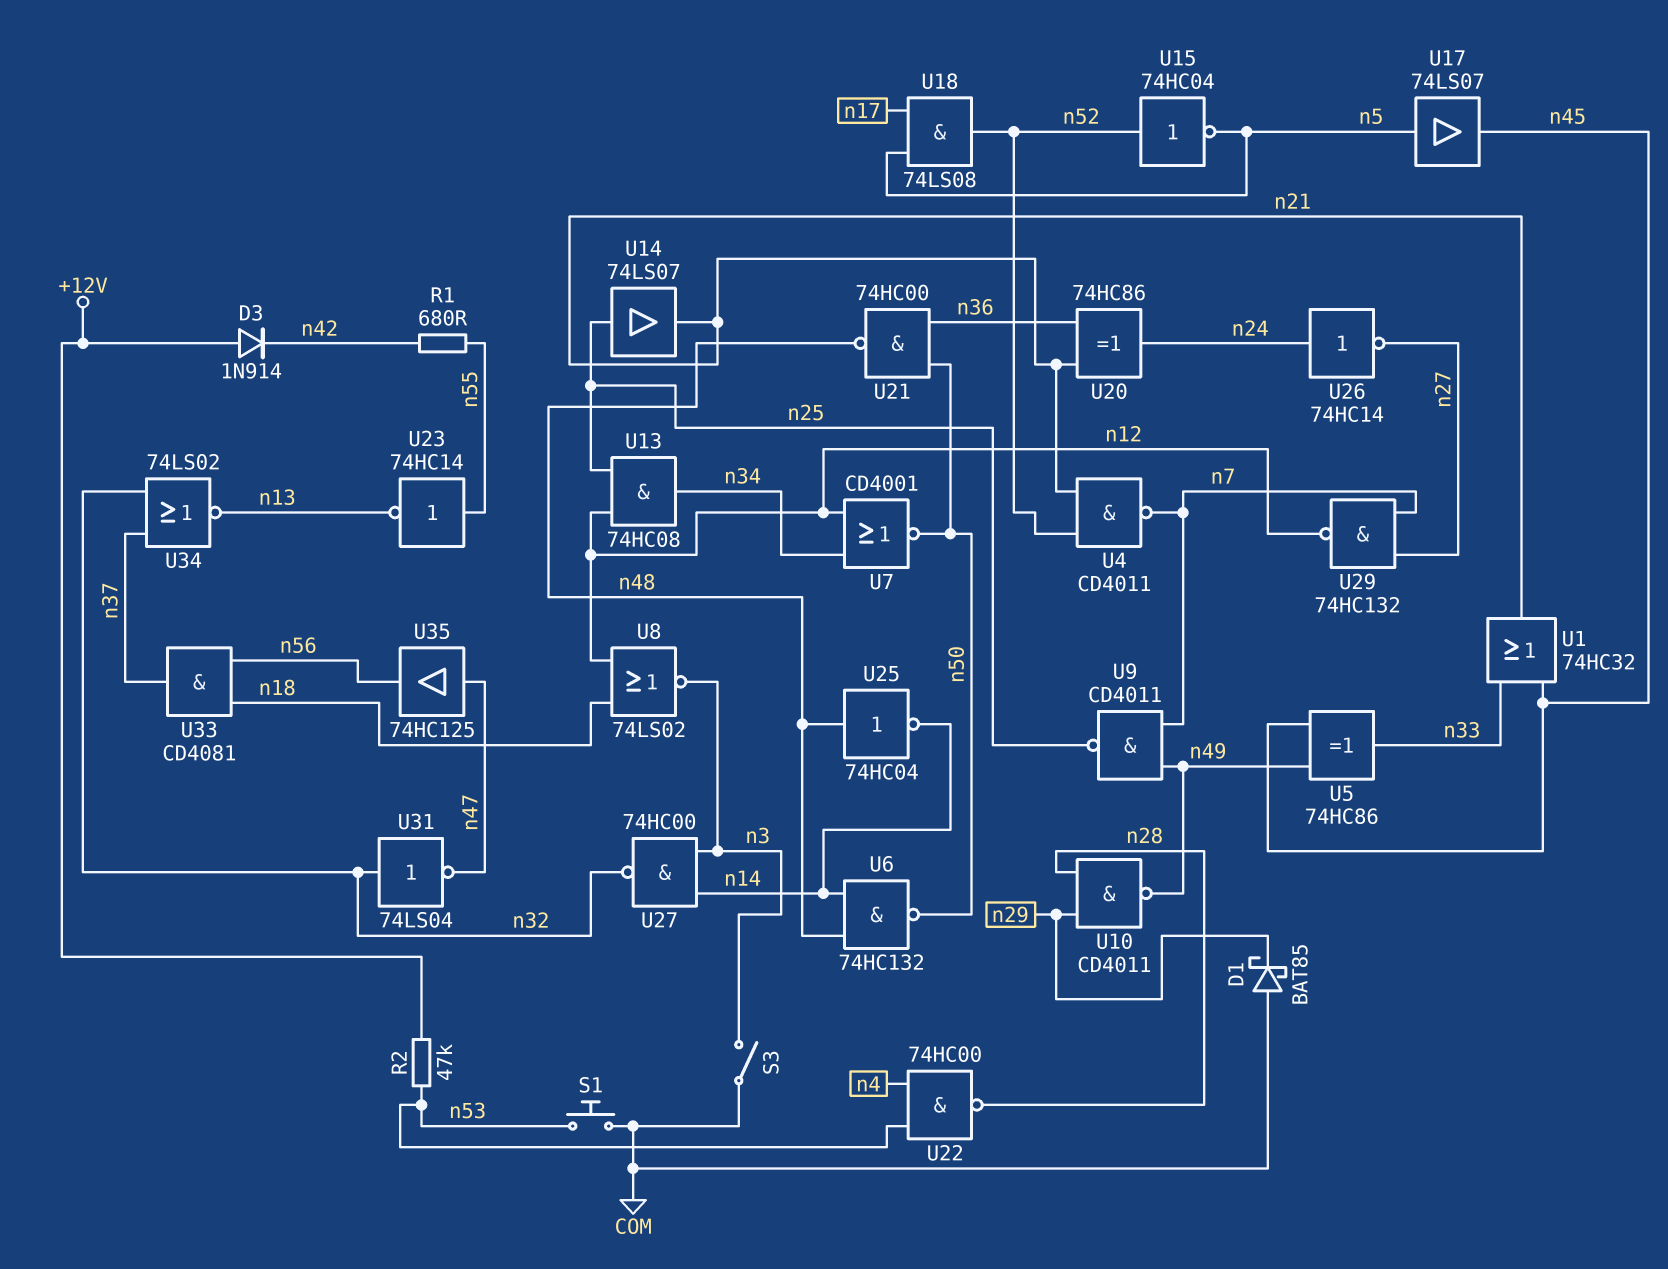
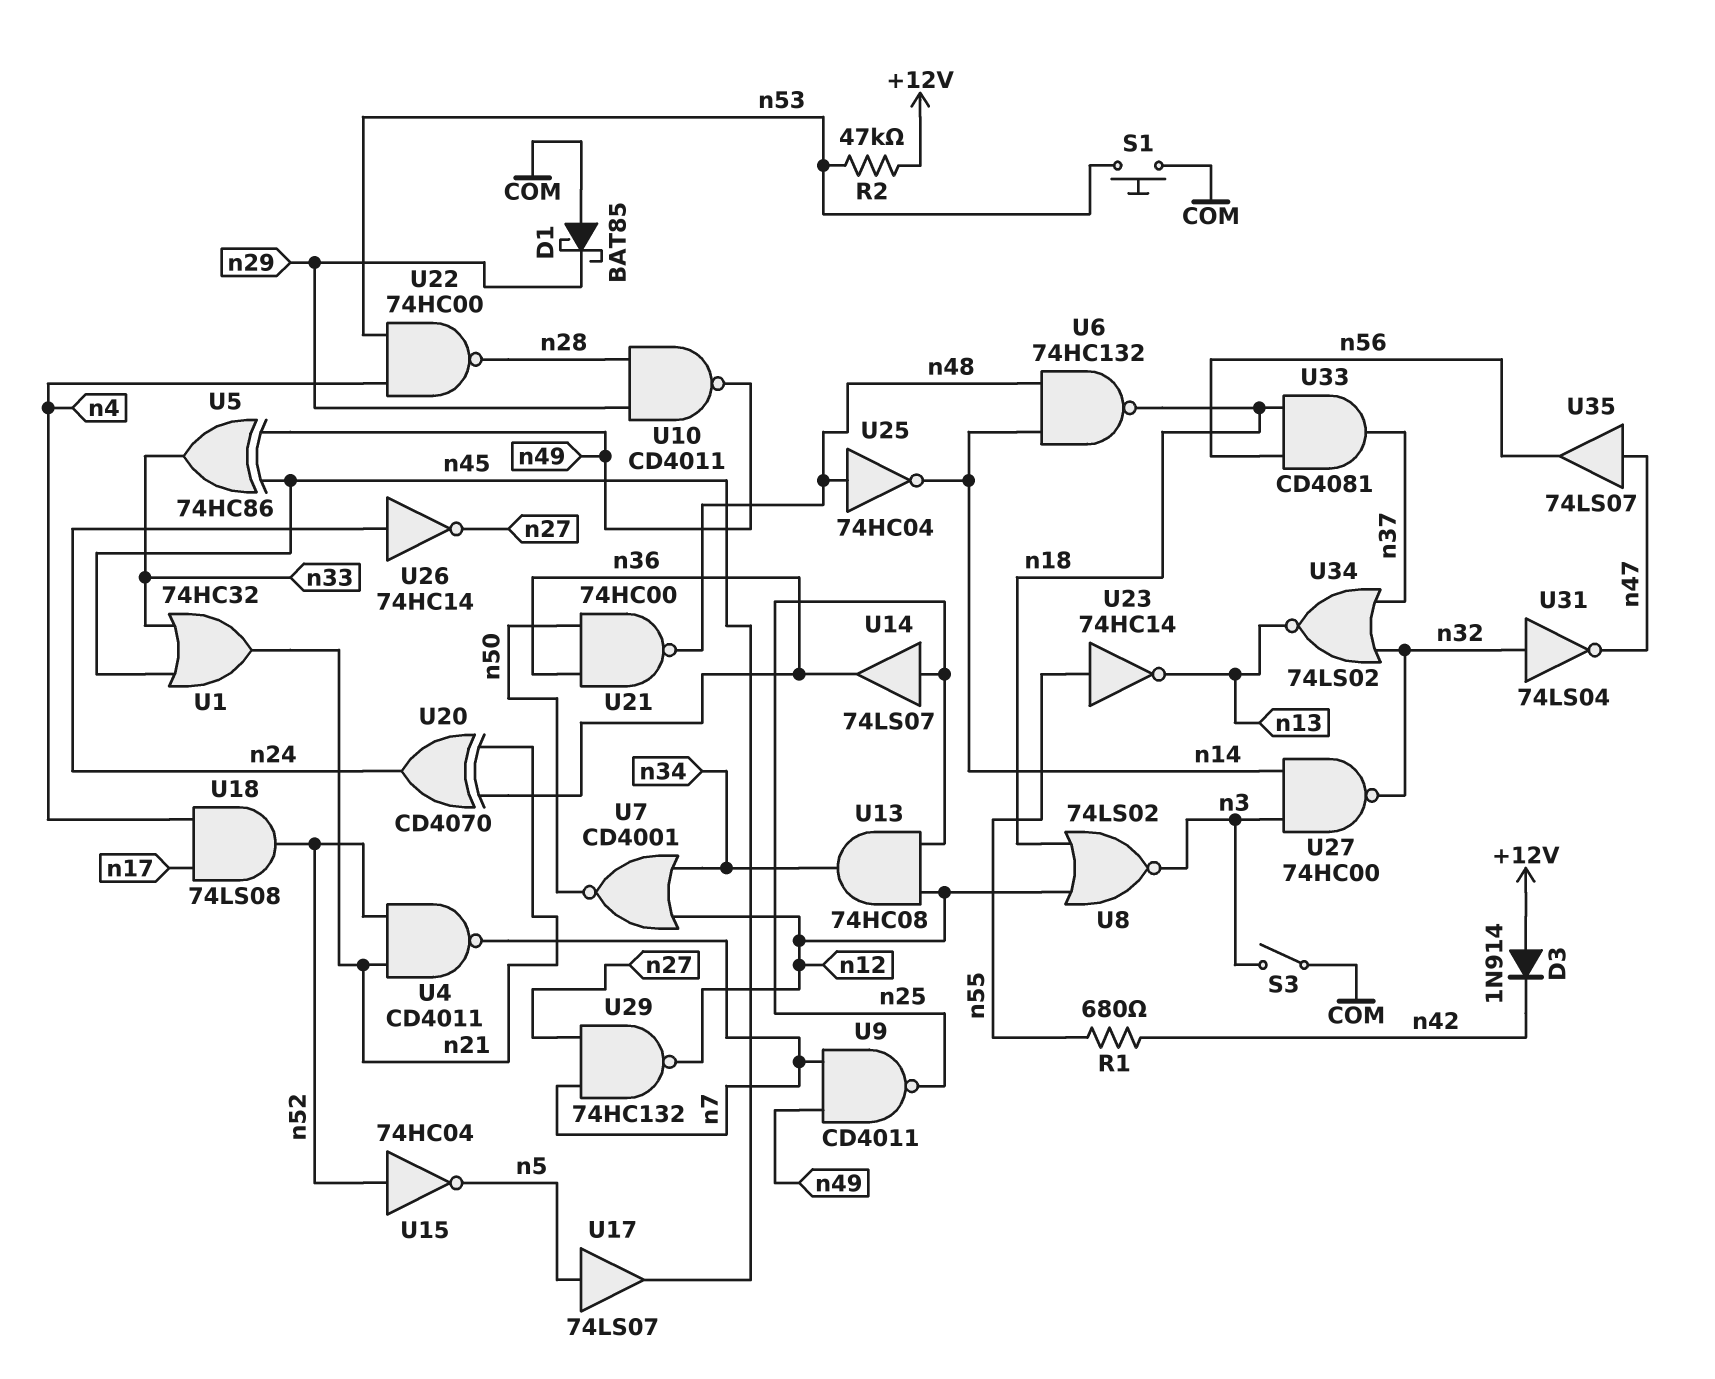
U6: NAND 74HC132 (in n14, in n48, out n50) -> NAND 74HC132 (in n14, in n48, out n18)
U14: buffer 74LS07 (in n25, out n21) -> buffer 74LS07 (in n25, out n36)
U18: AND 74LS08 (in n5, in n17, out n52) -> AND 74LS08 (in n4, in n17, out n52)
U20: XOR 74HC86 (in n21, in n36, out n24) -> XOR CD4070 (in n21, in n36, out n24)
U35: buffer 74HC125 (in n47, out n56) -> buffer 74LS07 (in n47, out n56)

